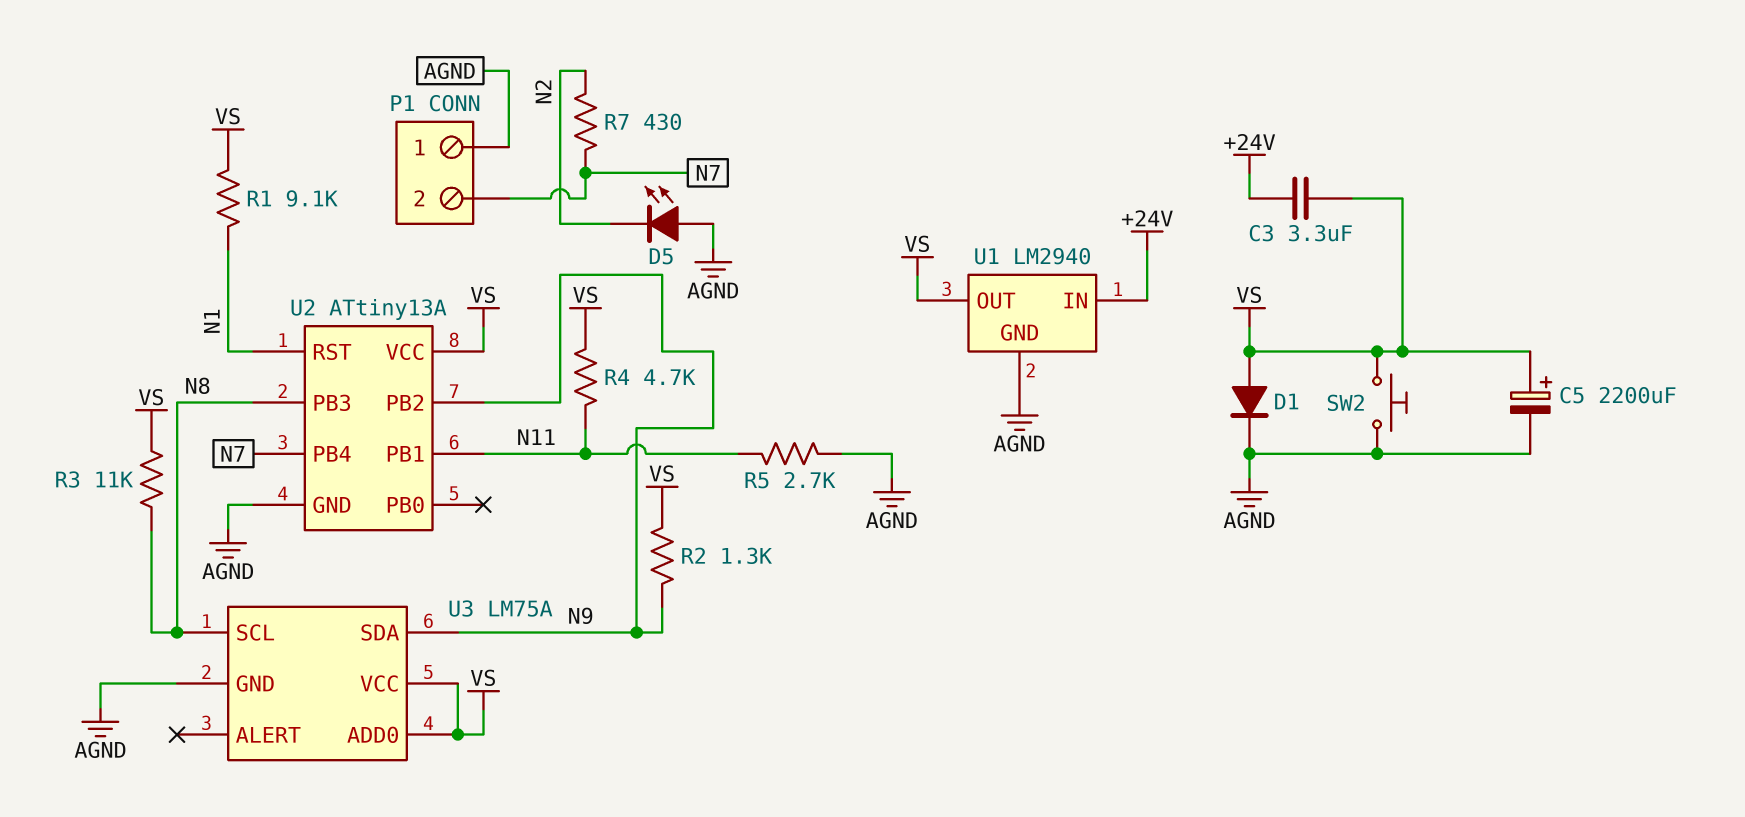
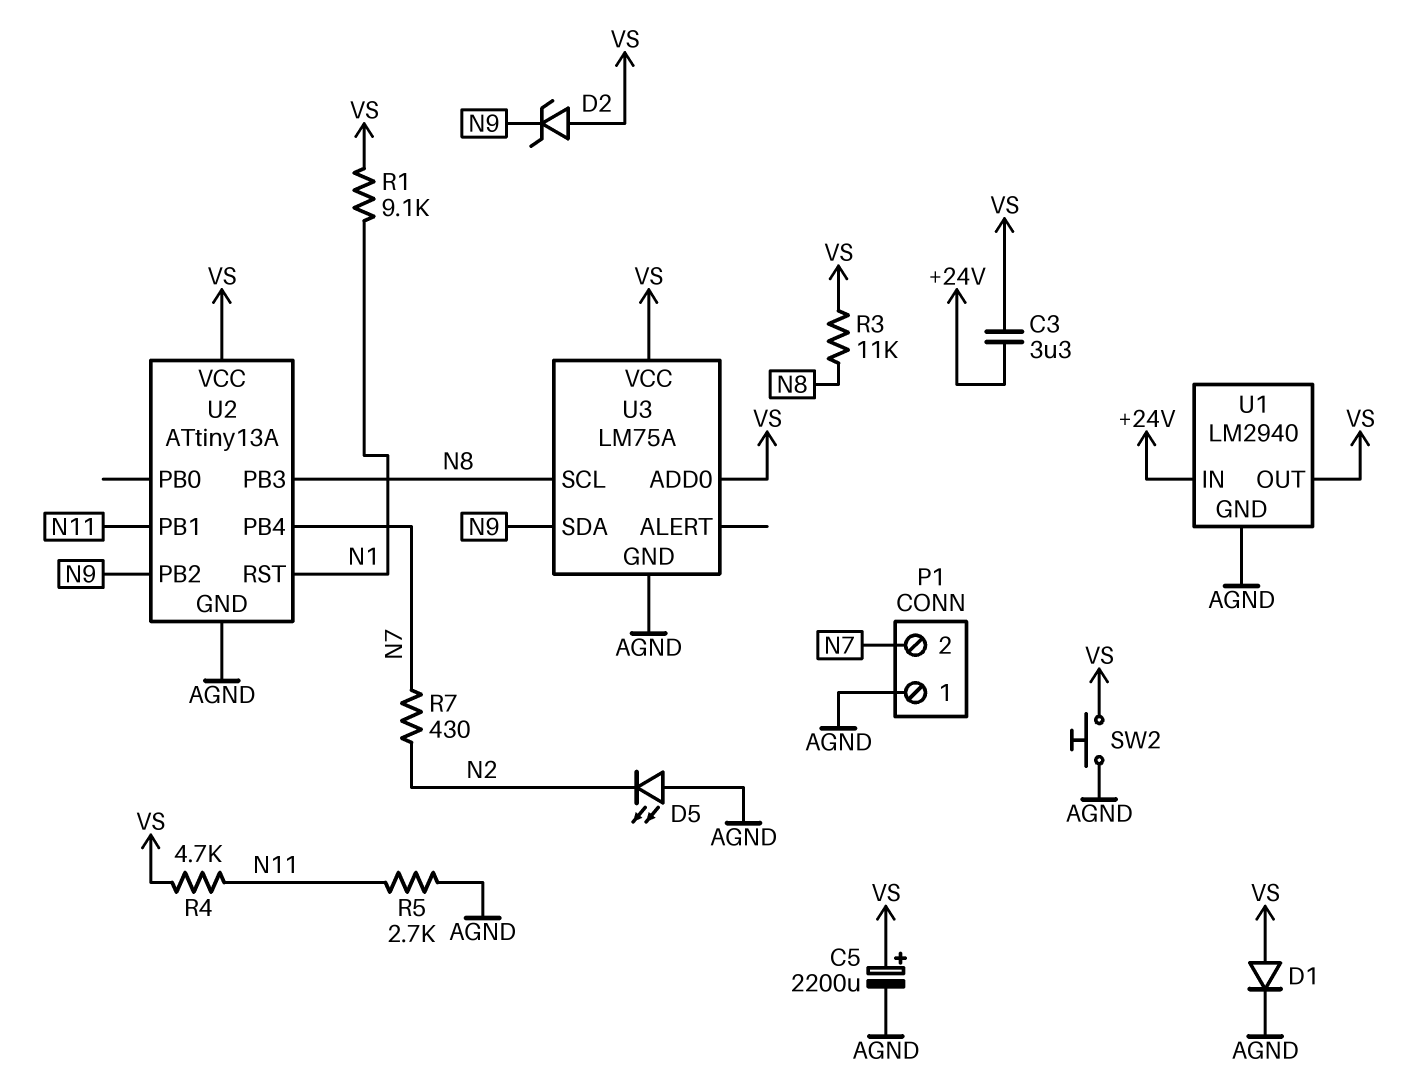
D2: none -> zener (A VS, K N9)
R2: 1.3k (N9, VS) -> none

